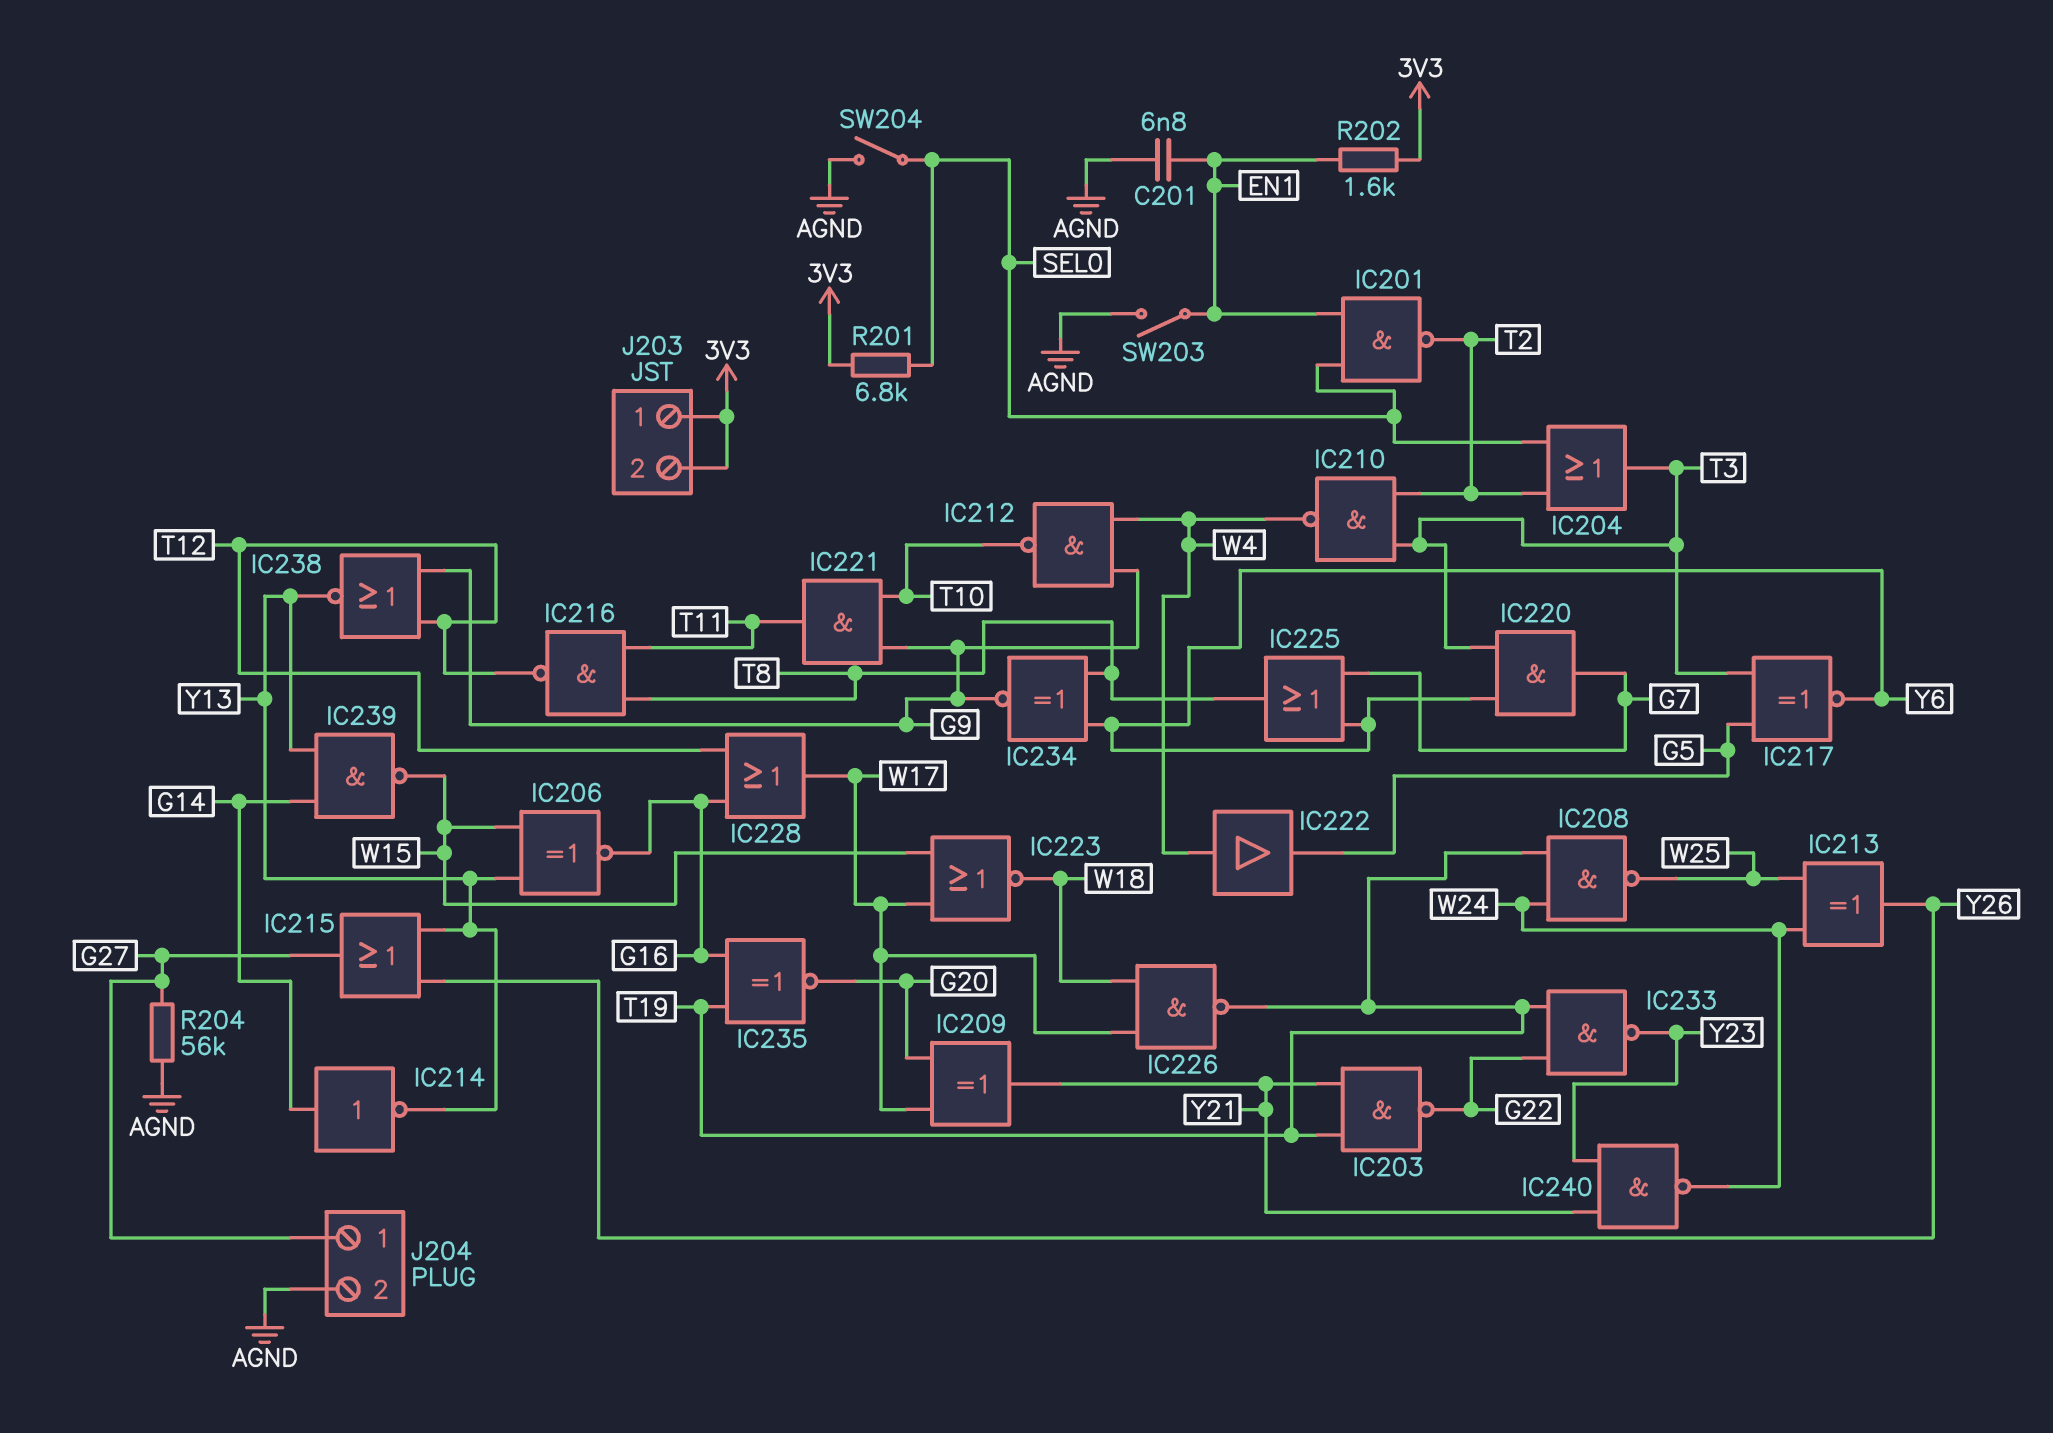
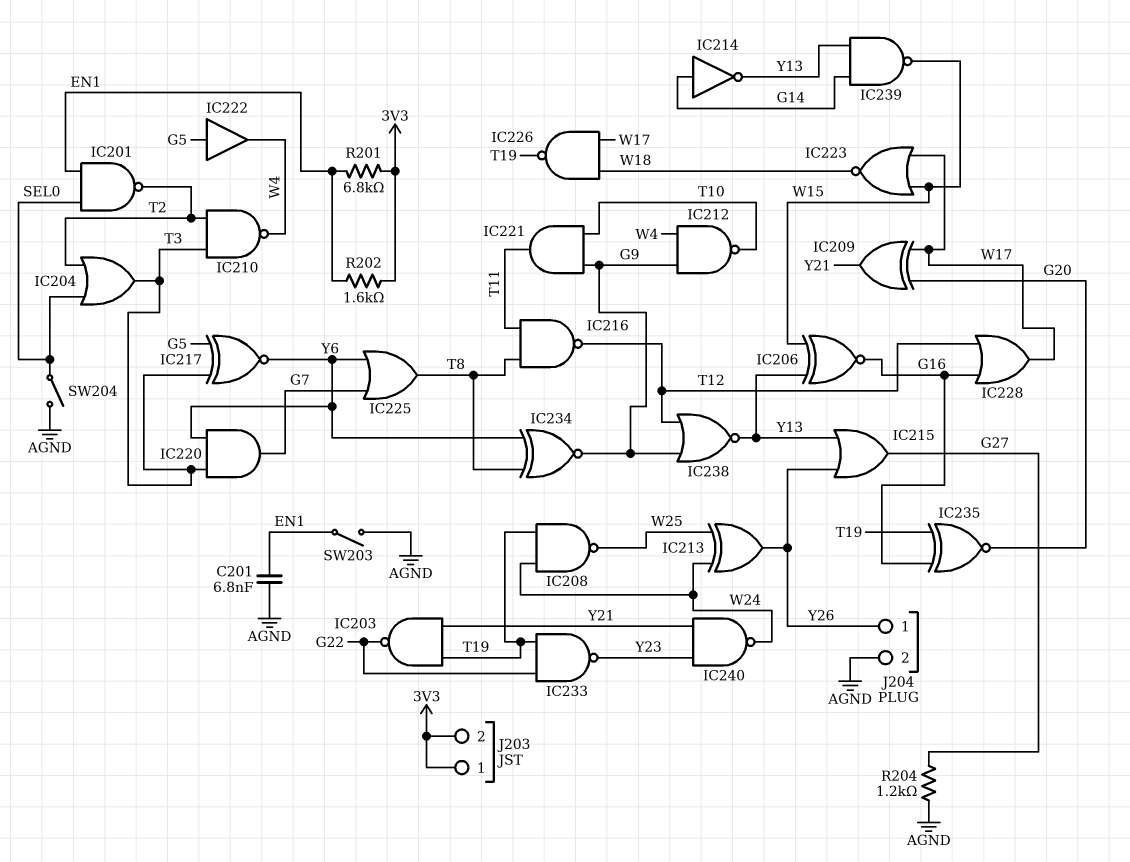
IC222: buffer (in W4, out G5) -> buffer (in G5, out W4)
J204 pin 1: G27 -> Y26
R201: 6.8k (3V3, SEL0) -> 6.8k (3V3, EN1)
R204: 56k (AGND, G27) -> 1.2k (AGND, G27)

